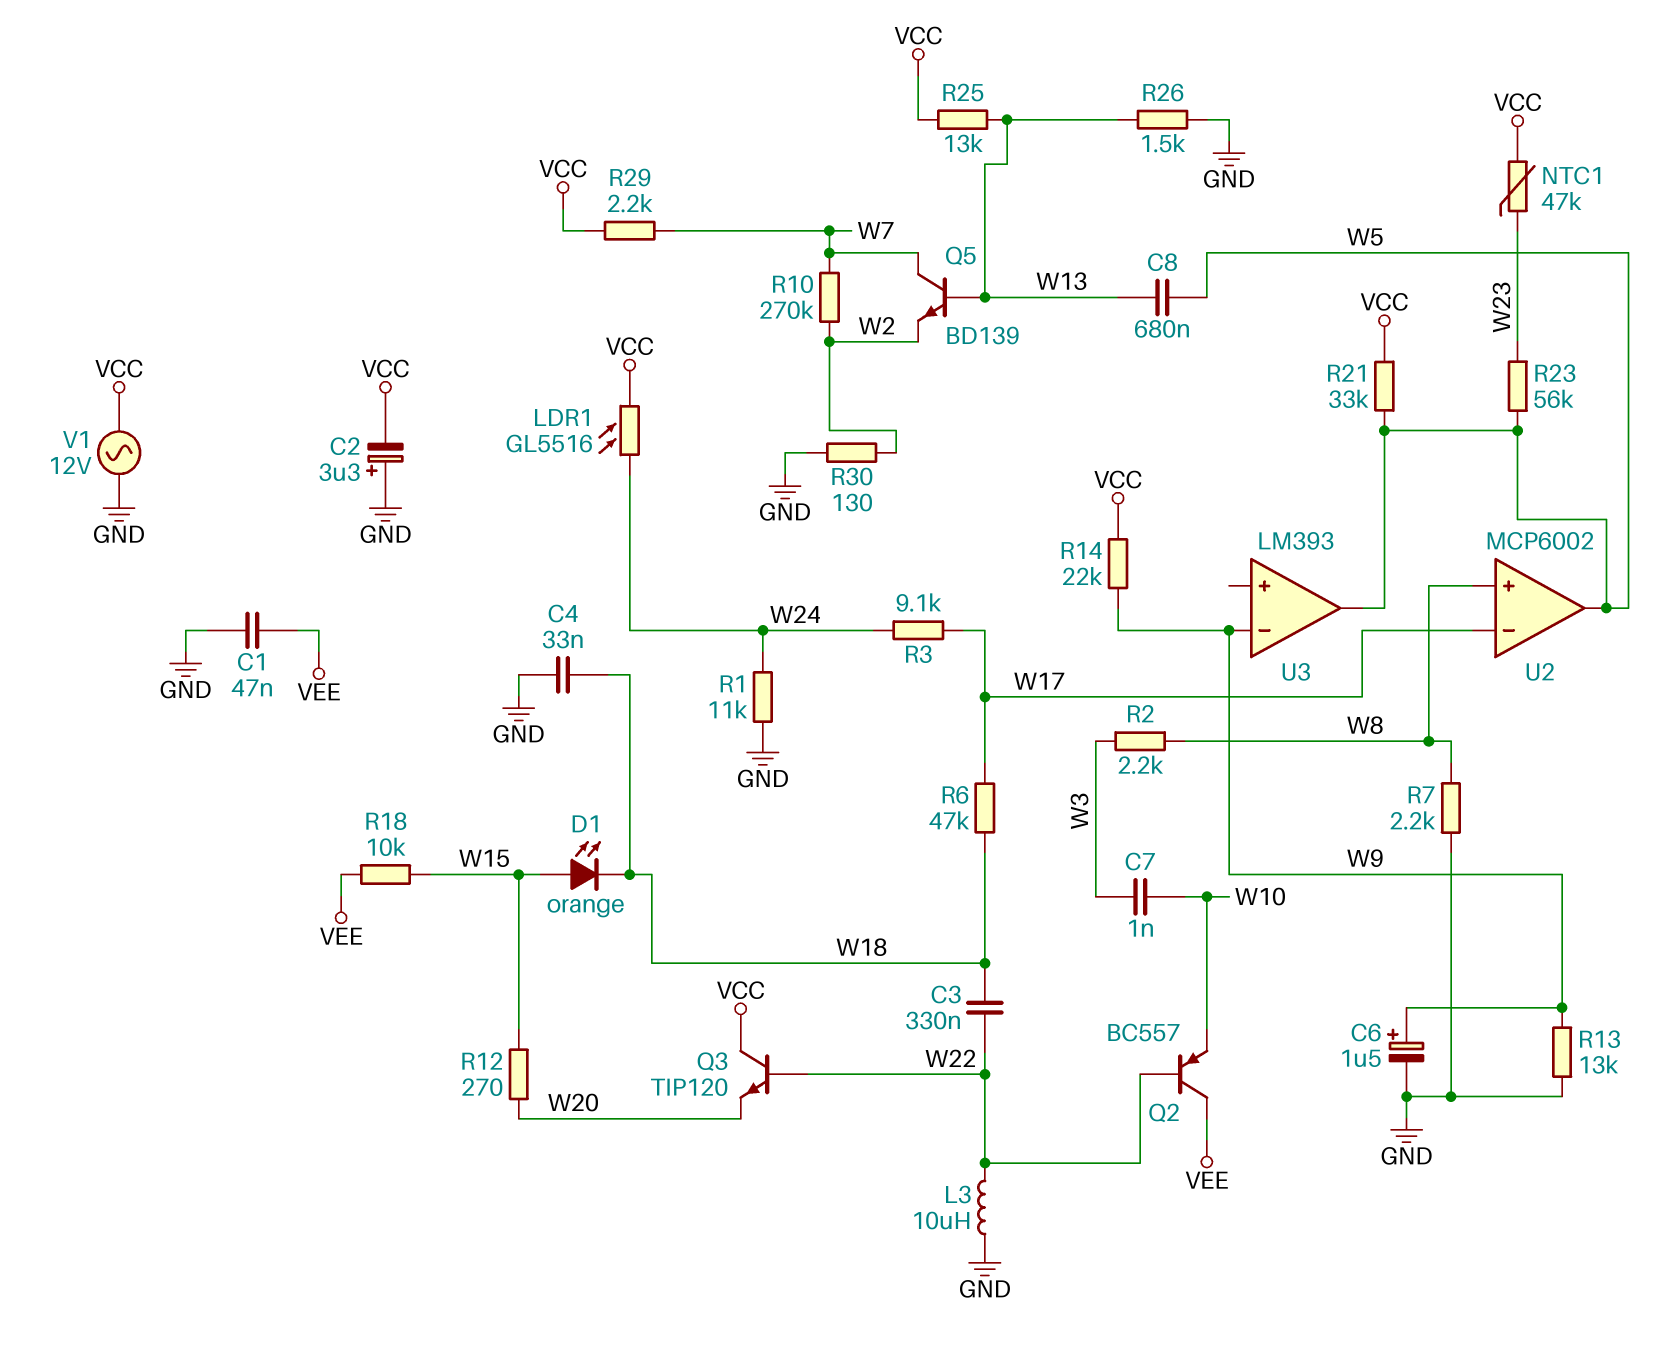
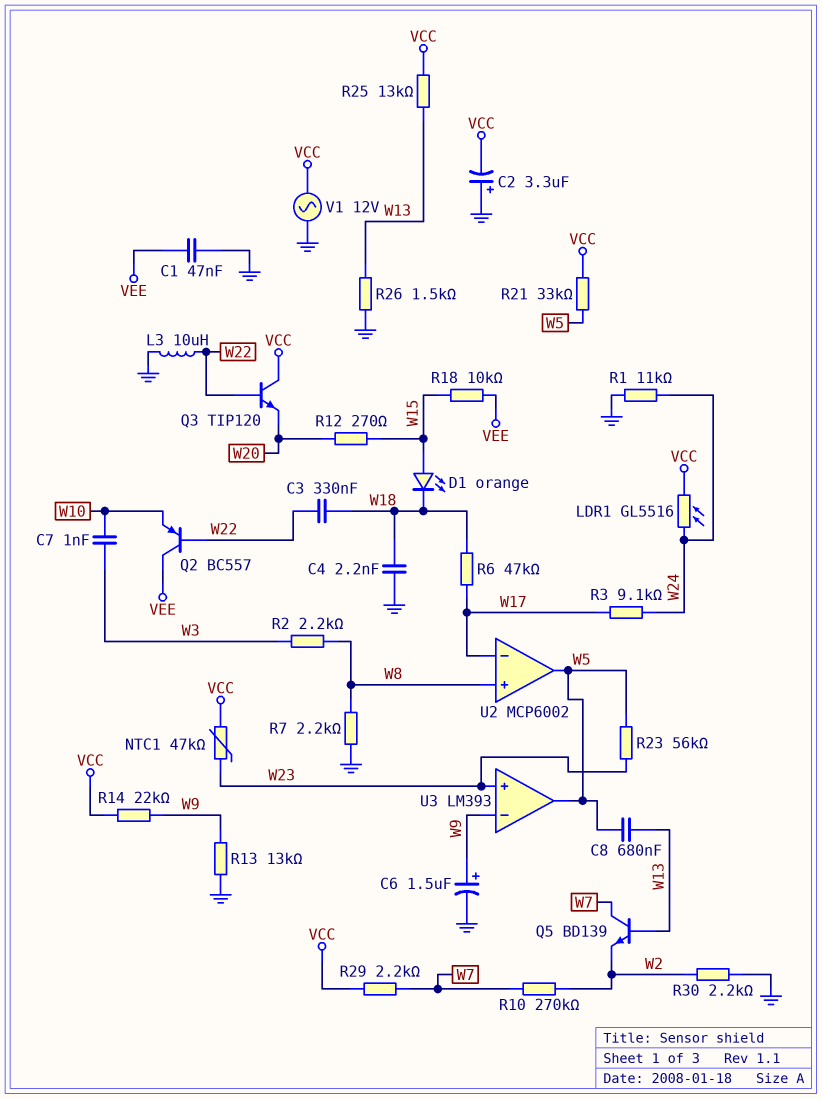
C4: 33nF (GND, W18) -> 2.2nF (GND, W18)
R30: 130 (GND, W2) -> 2.2k (GND, W2)
U3 pin in+: none -> W23

